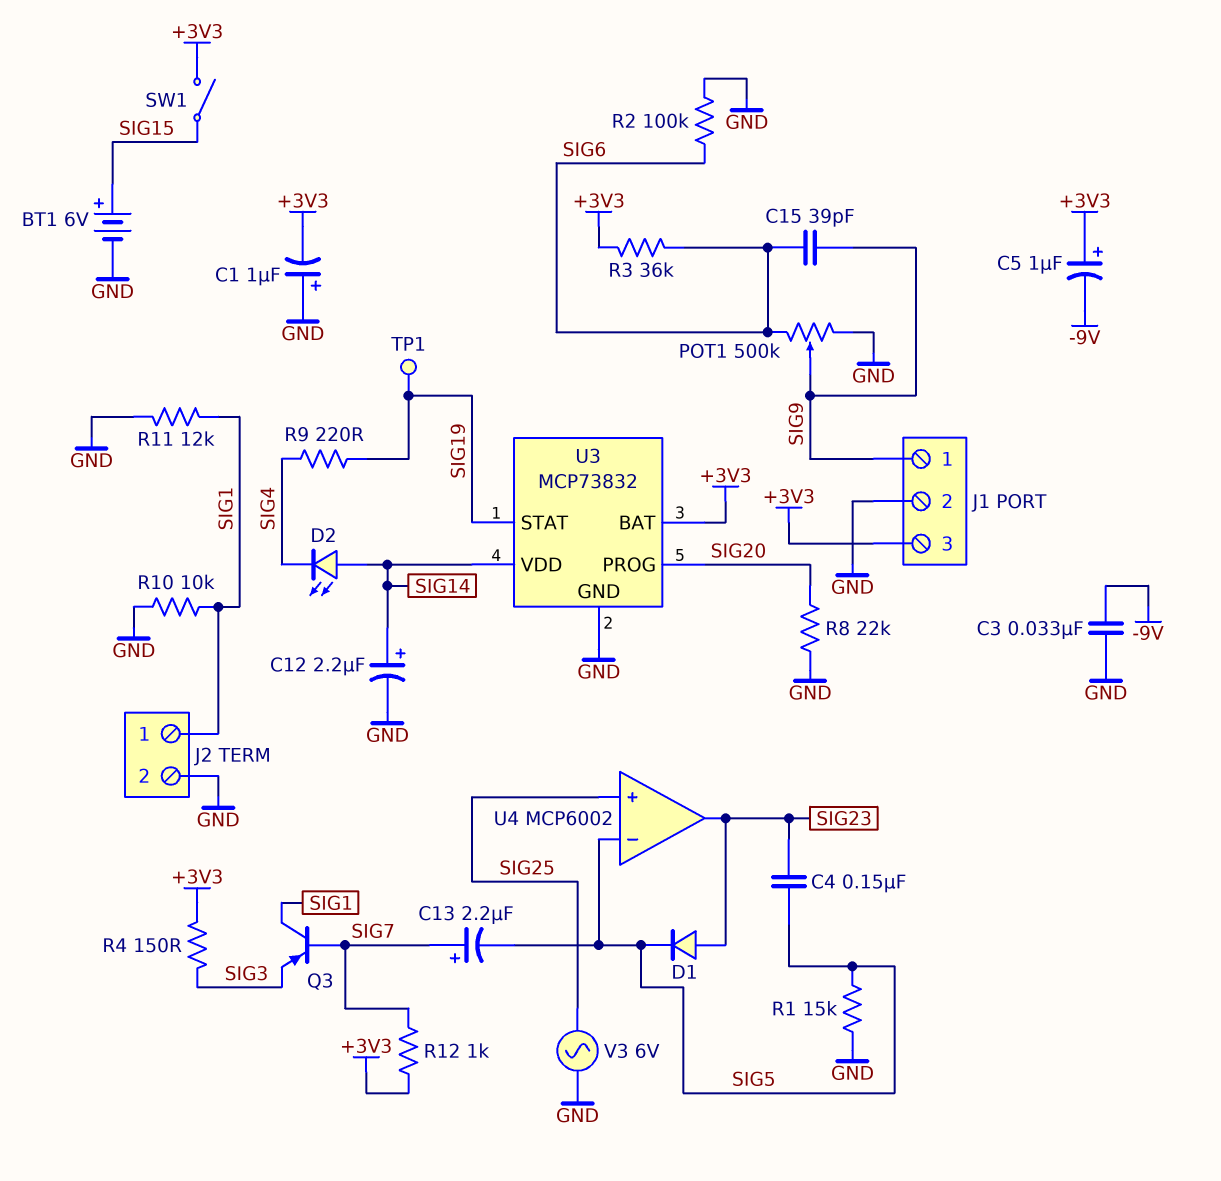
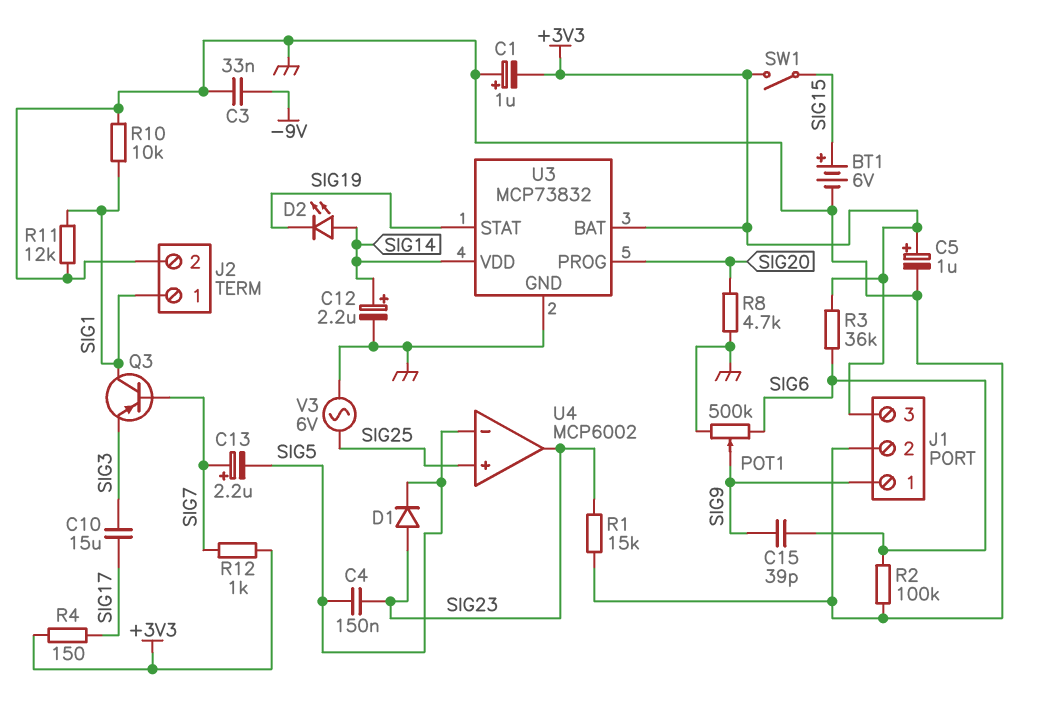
C5: 1uF (plus +3V3, minus -9V) -> 1uF (plus +3V3, minus GND)
C10: none -> 15uF (SIG3, SIG17)
D2: LED (A SIG14, K SIG4) -> LED (A SIG14, K SIG19)
R1: 15k (GND, SIG5) -> 15k (GND, SIG23)
R4: 150 (+3V3, SIG3) -> 150 (+3V3, SIG17)
R8: 22k (GND, SIG20) -> 4.7k (GND, SIG20)
R9: 220 (SIG4, SIG19) -> none
TP1: test point (SIG19) -> none

